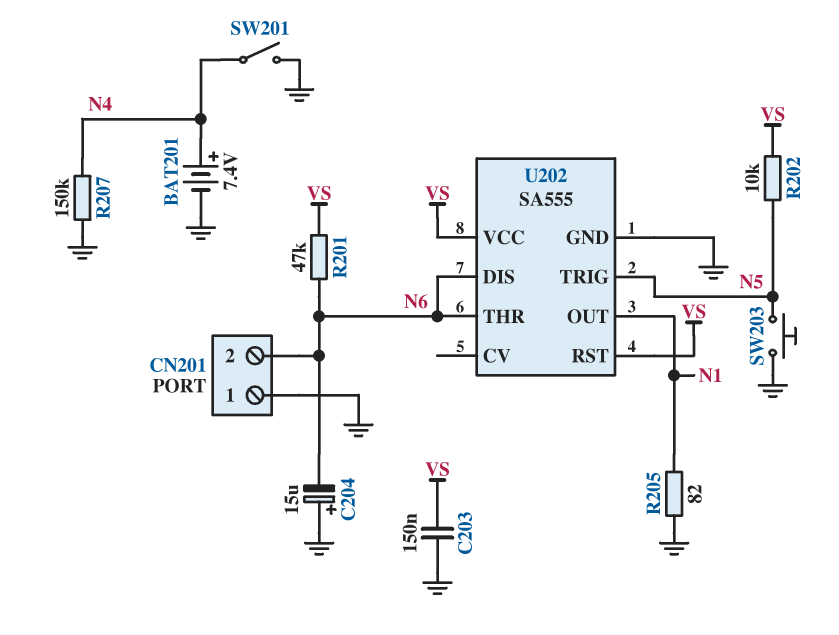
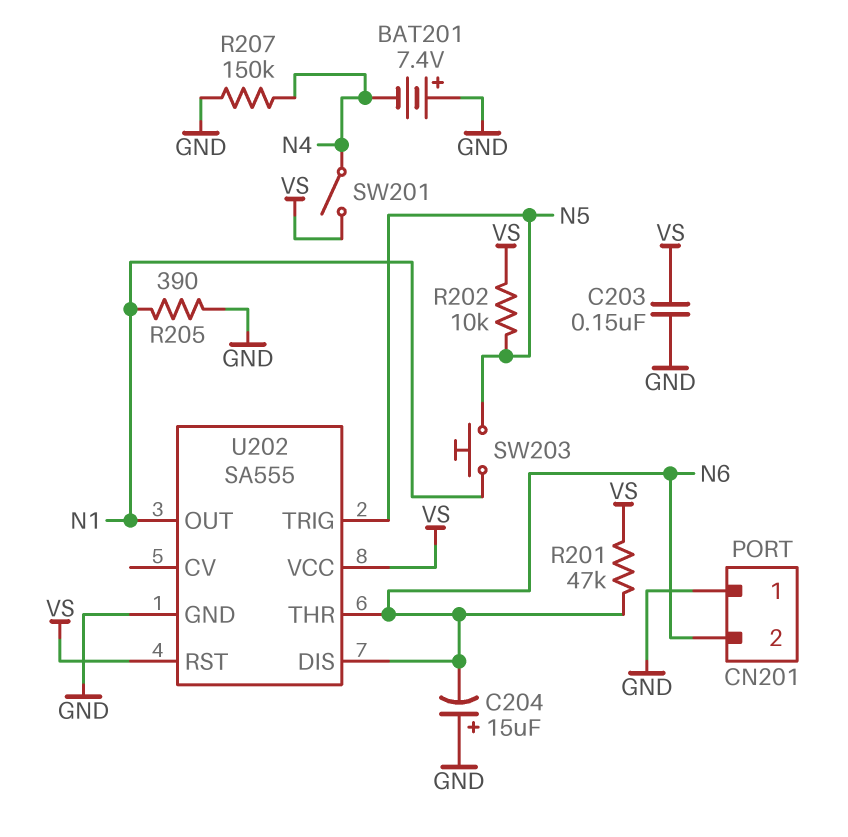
BAT201: 7.4V (plus N4, minus GND) -> 7.4V (plus GND, minus N4)
R205: 82 (GND, N1) -> 390 (GND, N1)
SW201: switch (GND, N4) -> switch (N4, VS)
SW203: button (GND, N5) -> button (N1, N5)

